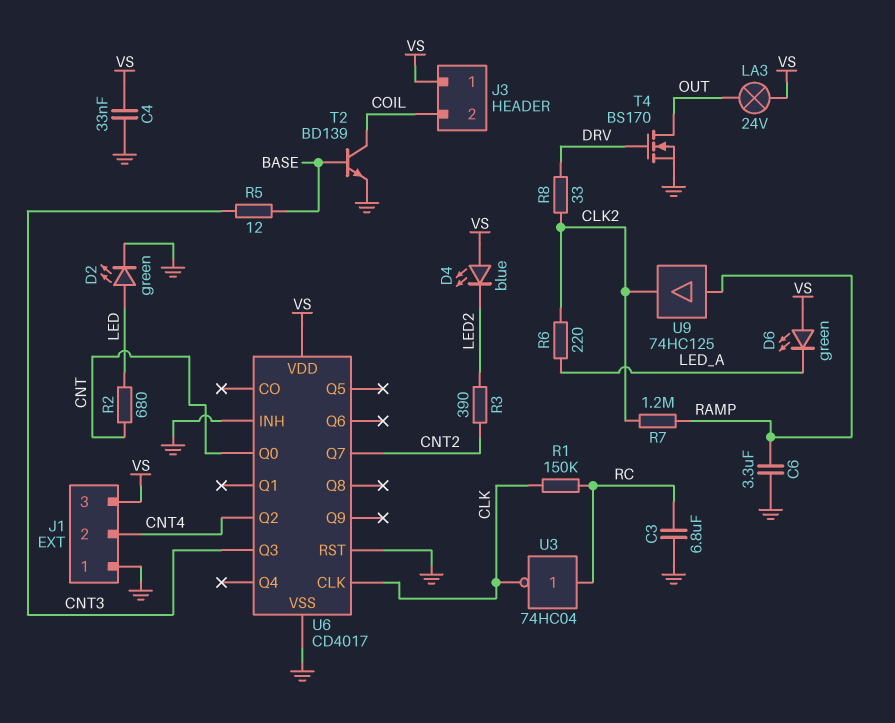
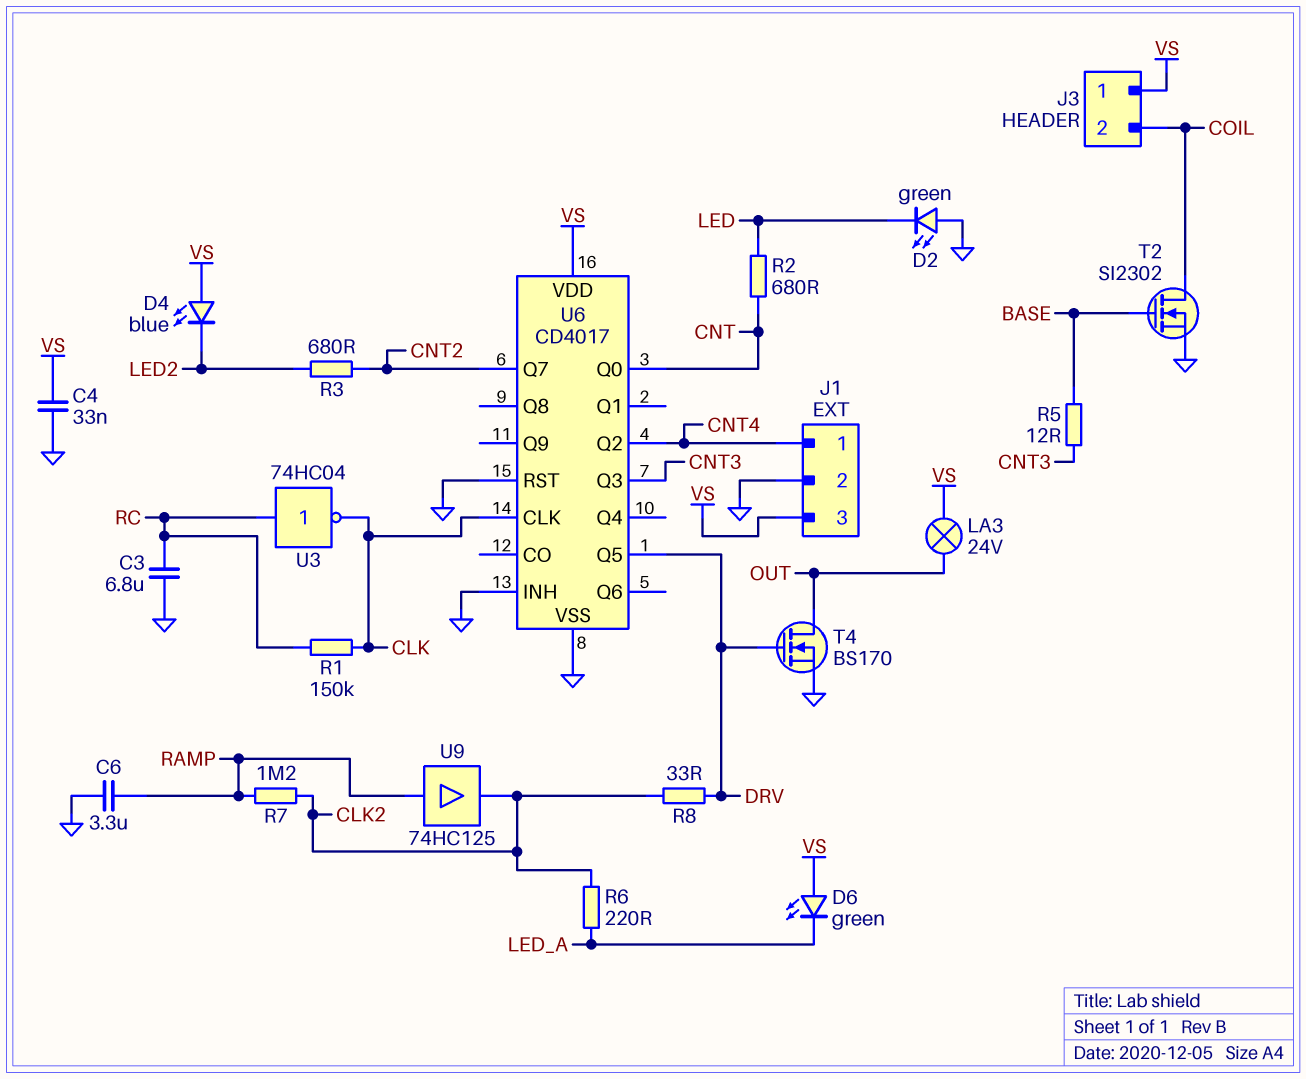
D2: LED green (A LED, K GND) -> LED green (A GND, K LED)
J1 pin 1: GND -> CNT4
J1 pin 2: CNT4 -> GND
R3: 390 (CNT2, LED2) -> 680 (CNT2, LED2)
T2: NPN BD139 (B BASE, C COIL, E GND) -> NMOS SI2302 (G BASE, D COIL, S GND)
U6 pin Q5: none -> DRV

